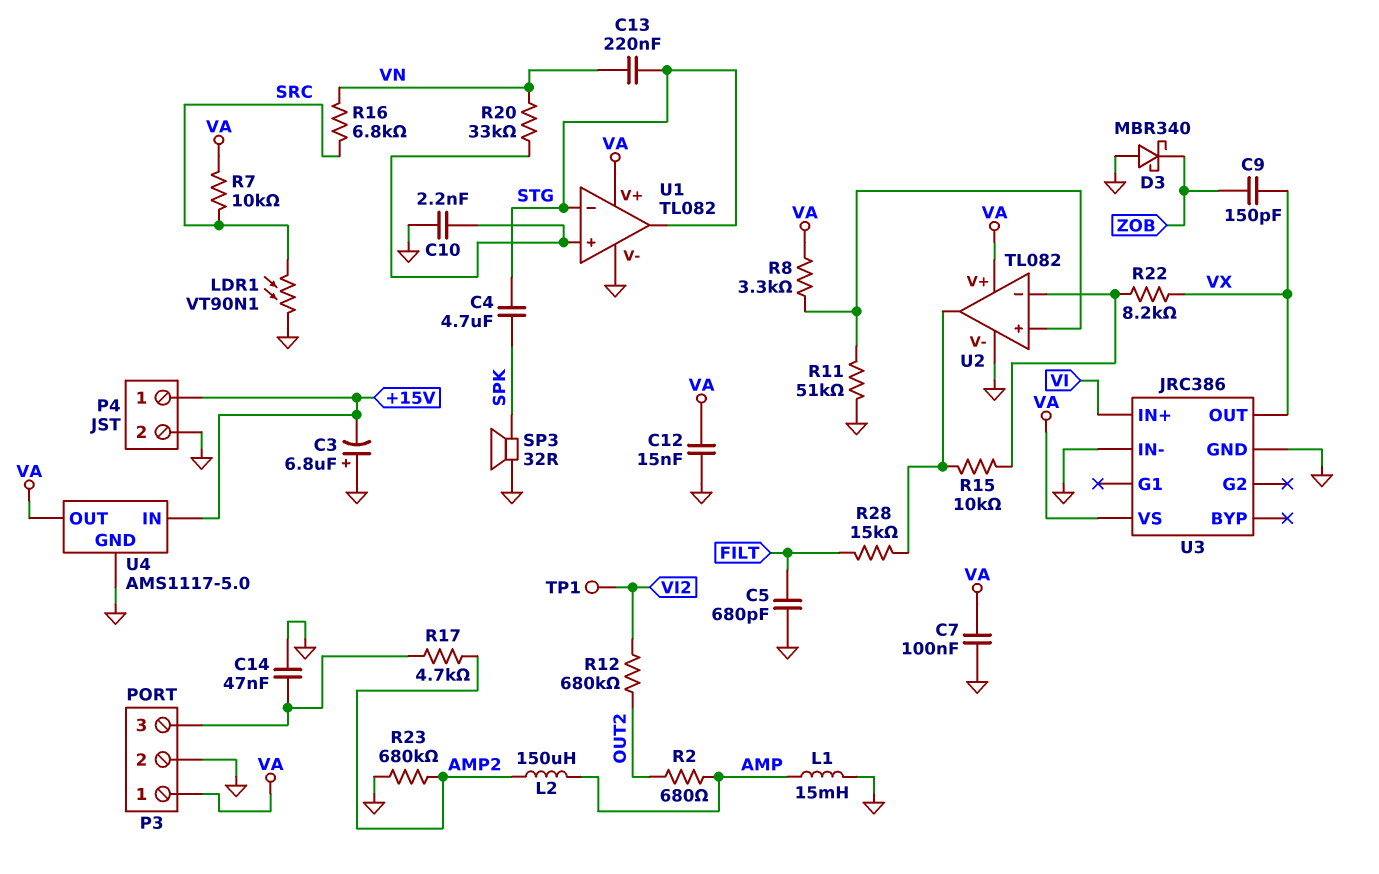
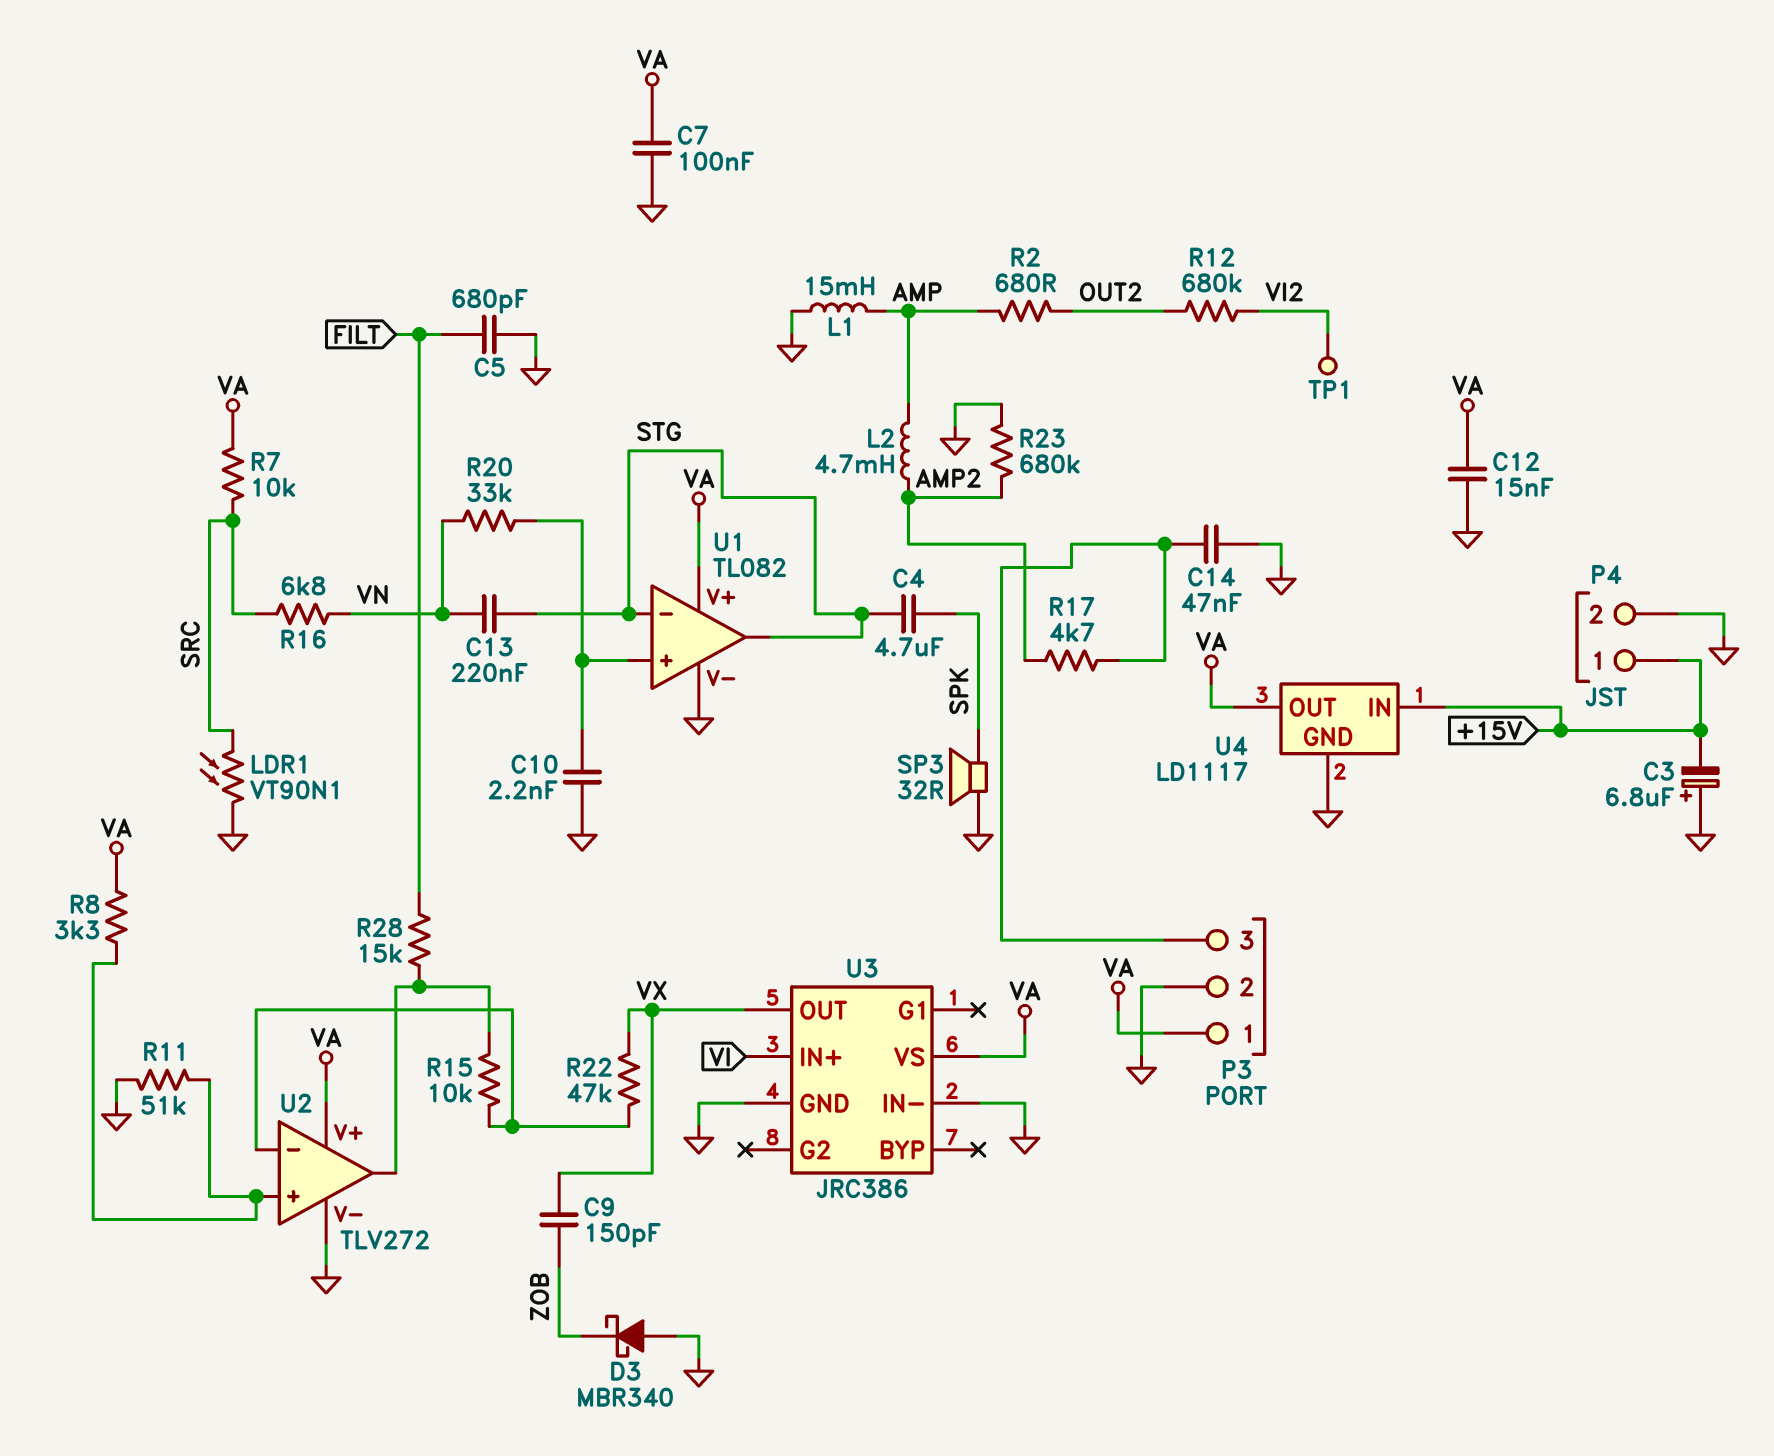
L2: 150uH (AMP, AMP2) -> 4.7mH (AMP, AMP2)
R22: 8.2k (U2/in-, VX) -> 47k (U2/in-, VX)
U2: TL082 -> TLV272
U4: AMS1117-5.0 -> LD1117

